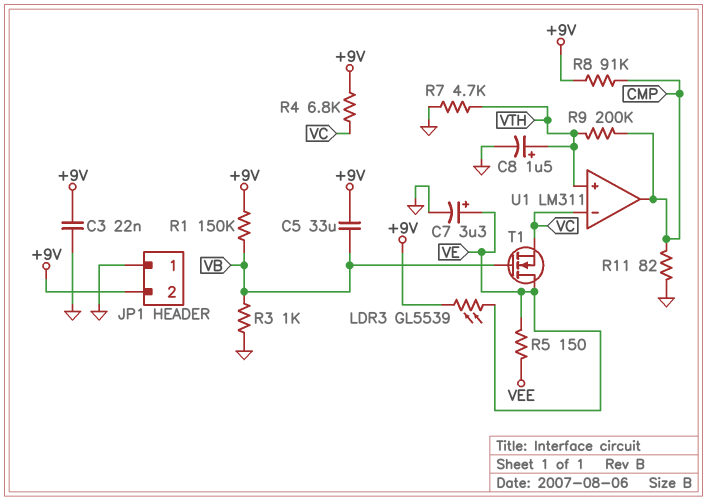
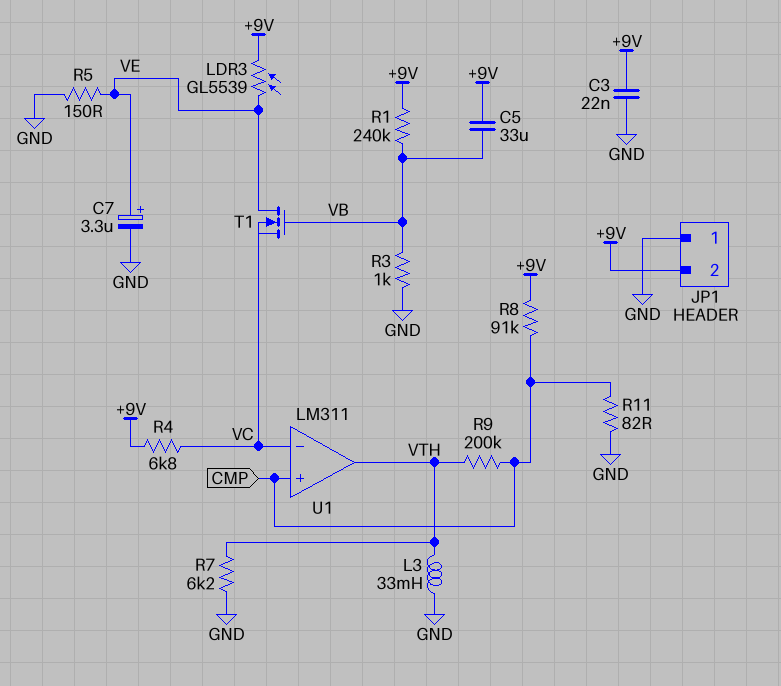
C8: 1.5uF (plus VTH, minus GND) -> none
L3: none -> 33mH (GND, VTH)
R1: 150k (+9V, VB) -> 240k (+9V, VB)
R5: 150 (VE, VEE) -> 150 (GND, VE)
R7: 4.7k (GND, VTH) -> 6.2k (GND, VTH)
U1 pin in+: VTH -> CMP
U1 pin out: CMP -> VTH

